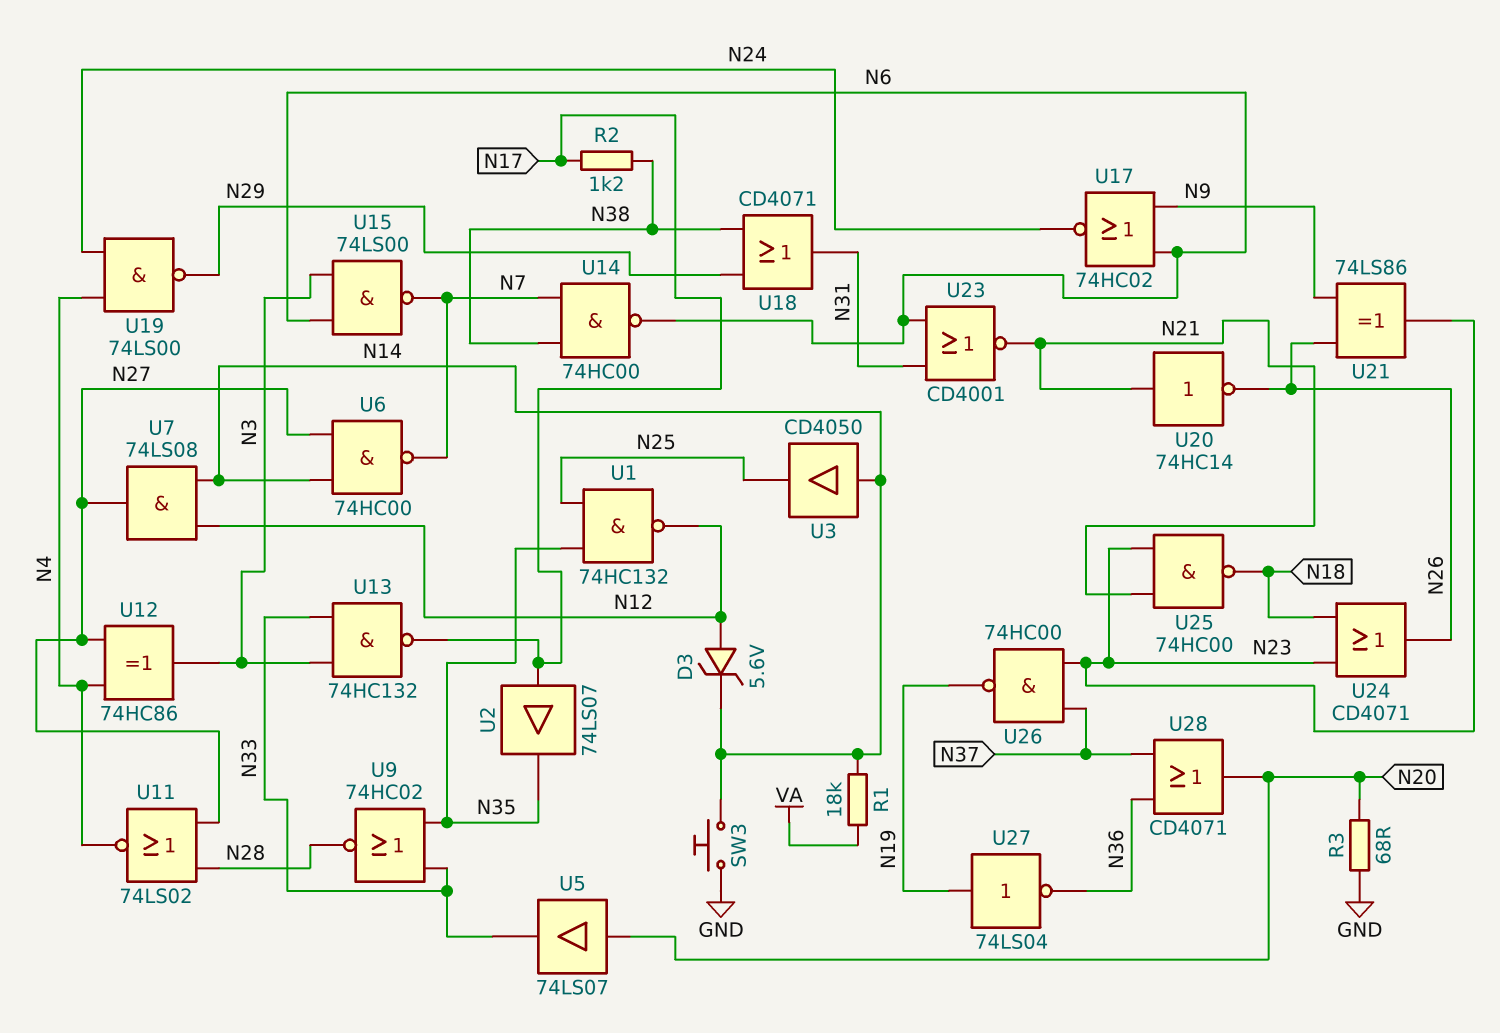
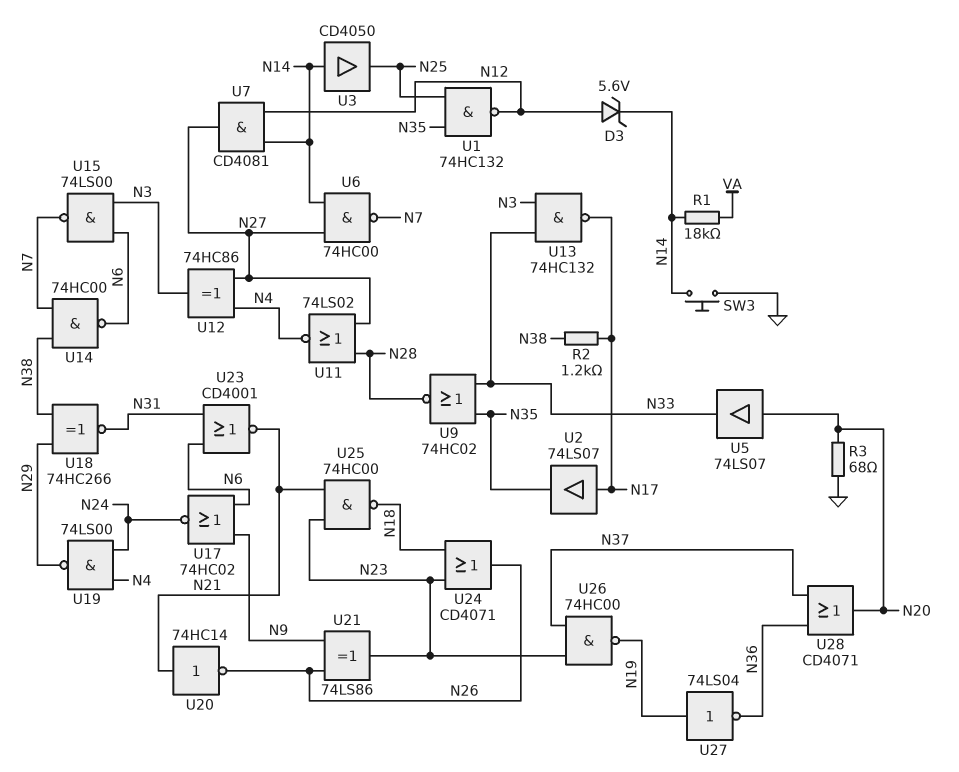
U7: AND 74LS08 (in N12, in N14, out N27) -> AND CD4081 (in N12, in N14, out N27)
U18: OR CD4071 (in N29, in N38, out N31) -> XNOR 74HC266 (in N29, in N38, out N31)

